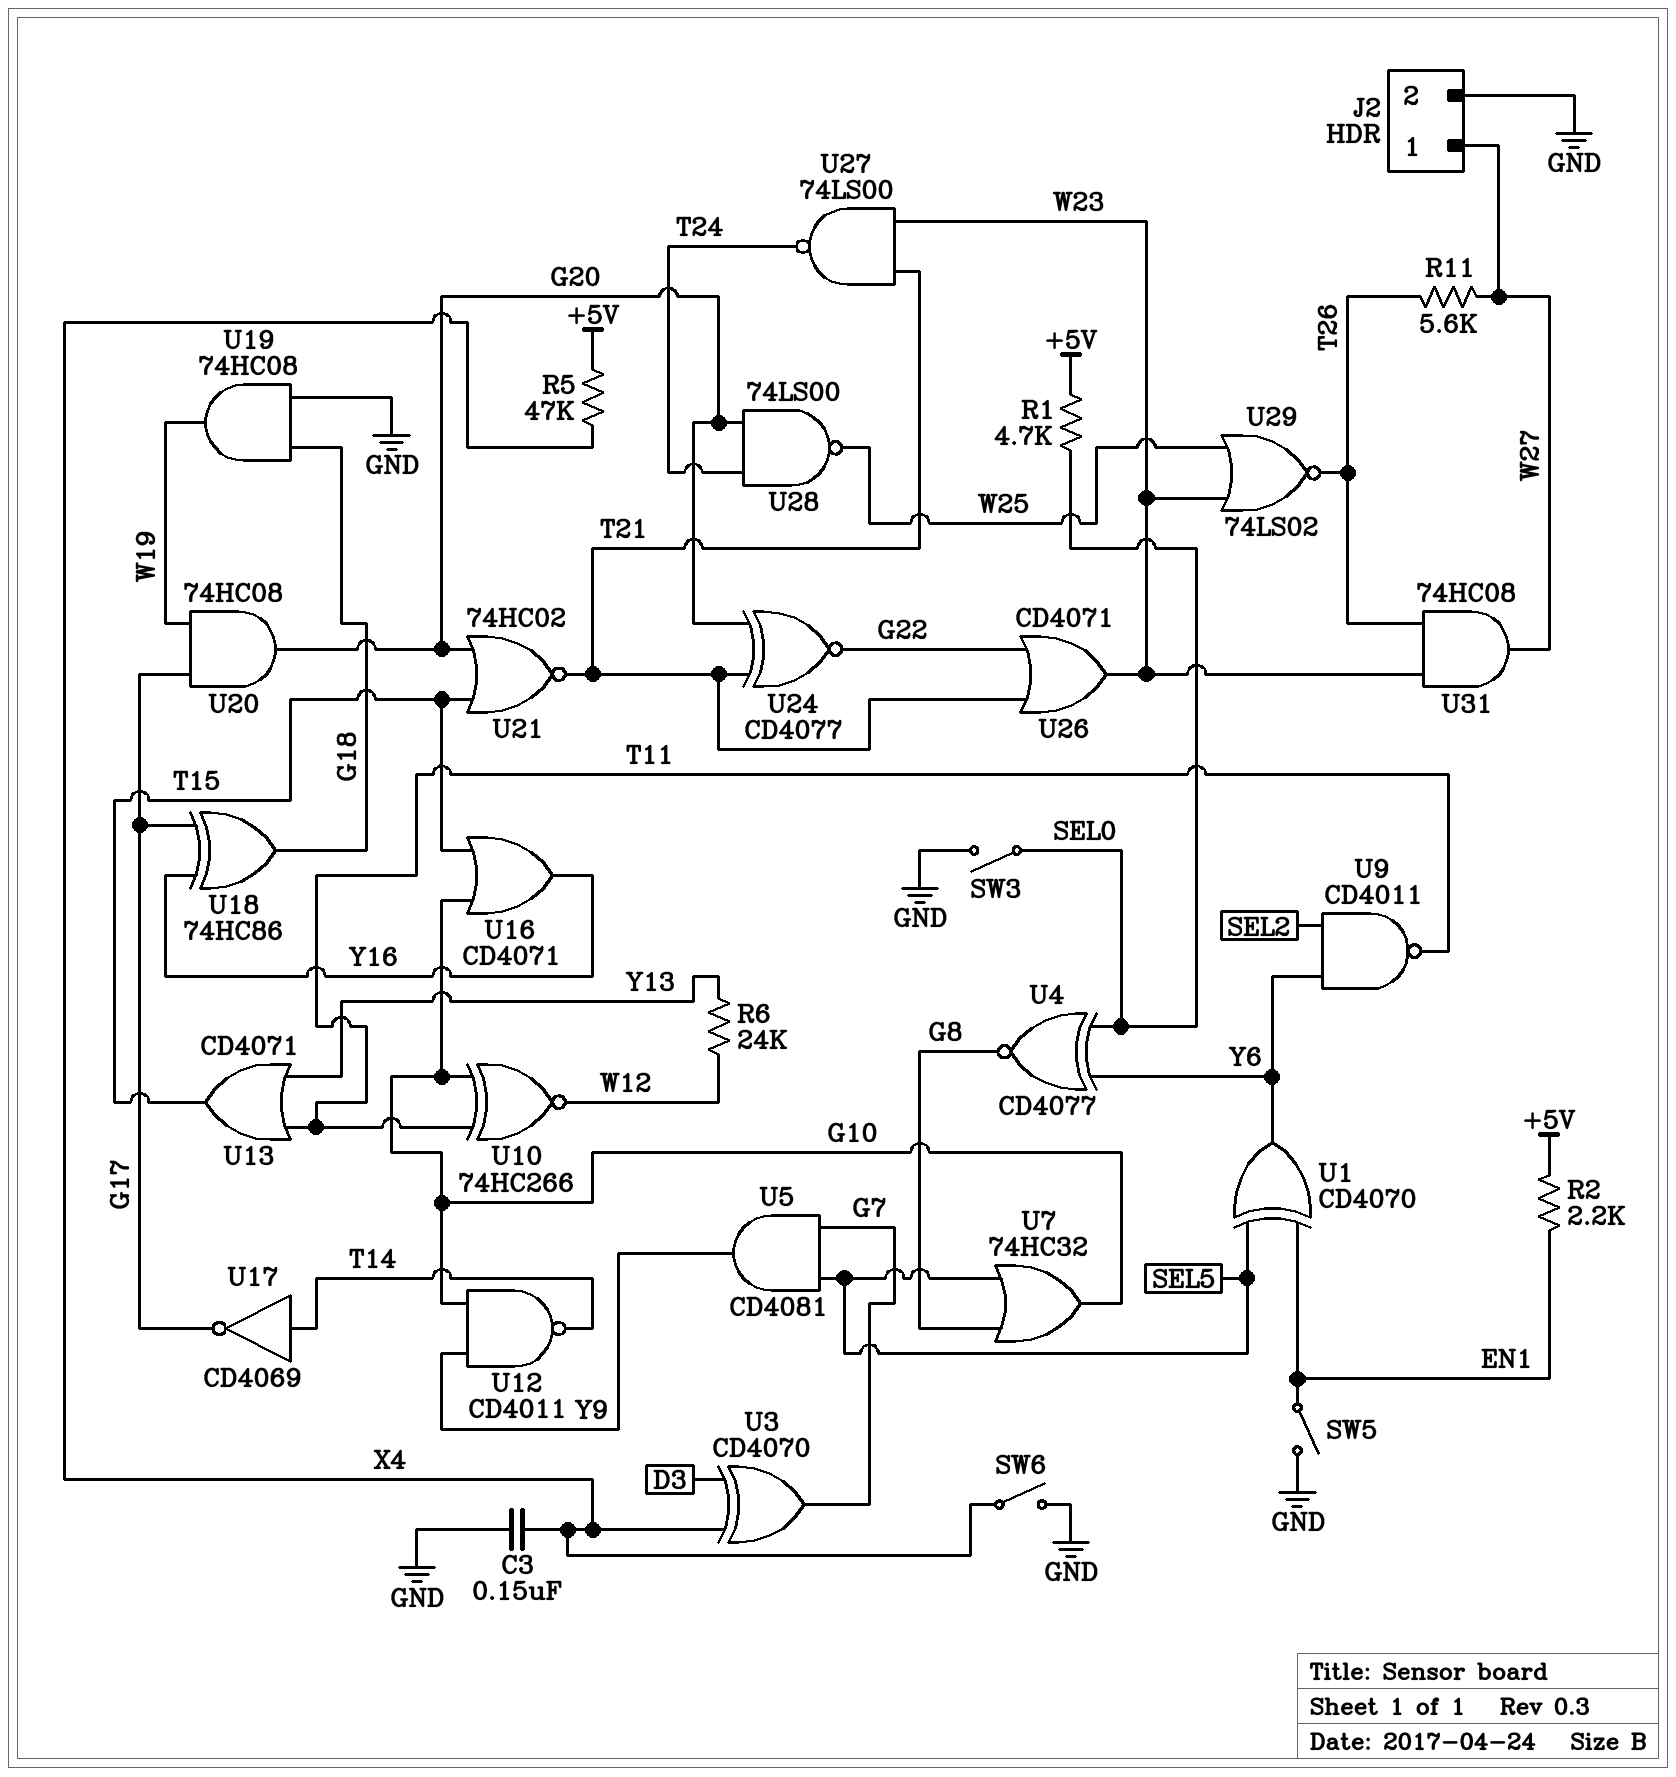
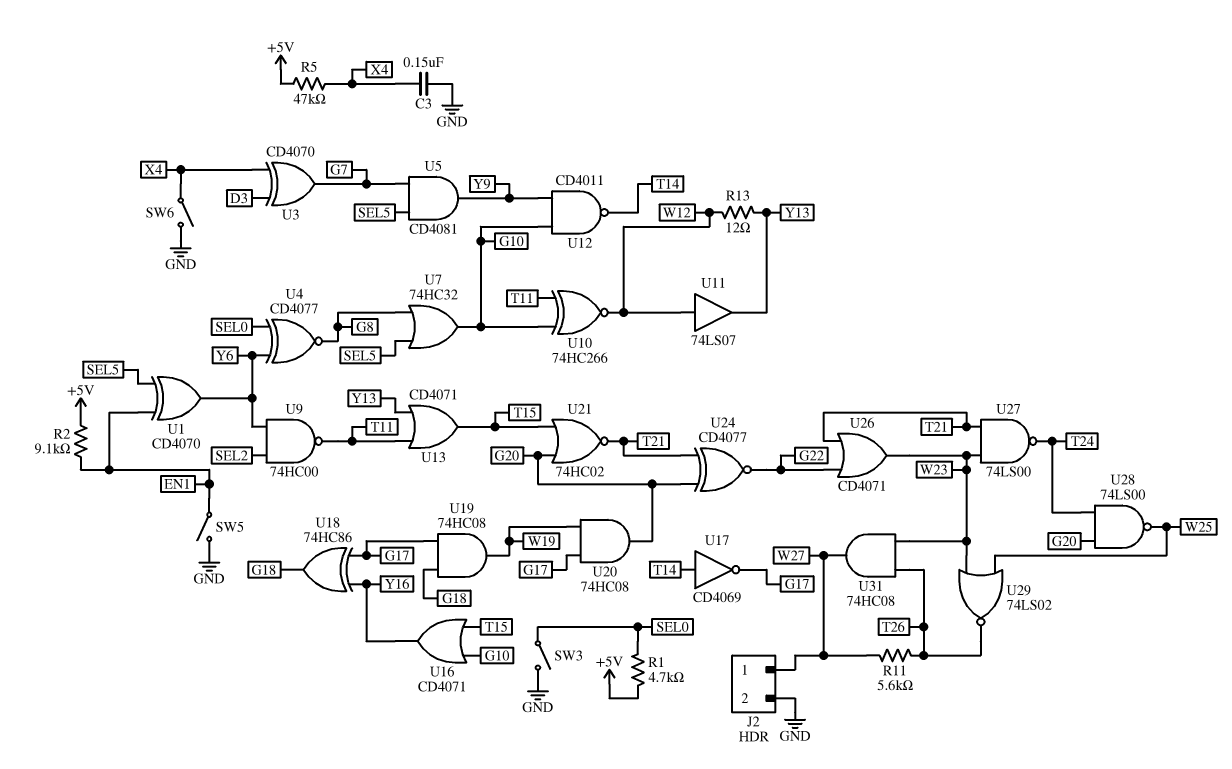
R2: 2.2k (+5V, EN1) -> 9.1k (+5V, EN1)
R6: 24k (W12, Y13) -> none
R13: none -> 12 (W12, Y13)
U9: NAND CD4011 (in SEL2, in Y6, out T11) -> NAND 74HC00 (in SEL2, in Y6, out T11)
U11: none -> buffer 74LS07 (in W12, out Y13)
U19: AND 74HC08 (in G18, in GND, out W19) -> AND 74HC08 (in G17, in G18, out W19)

